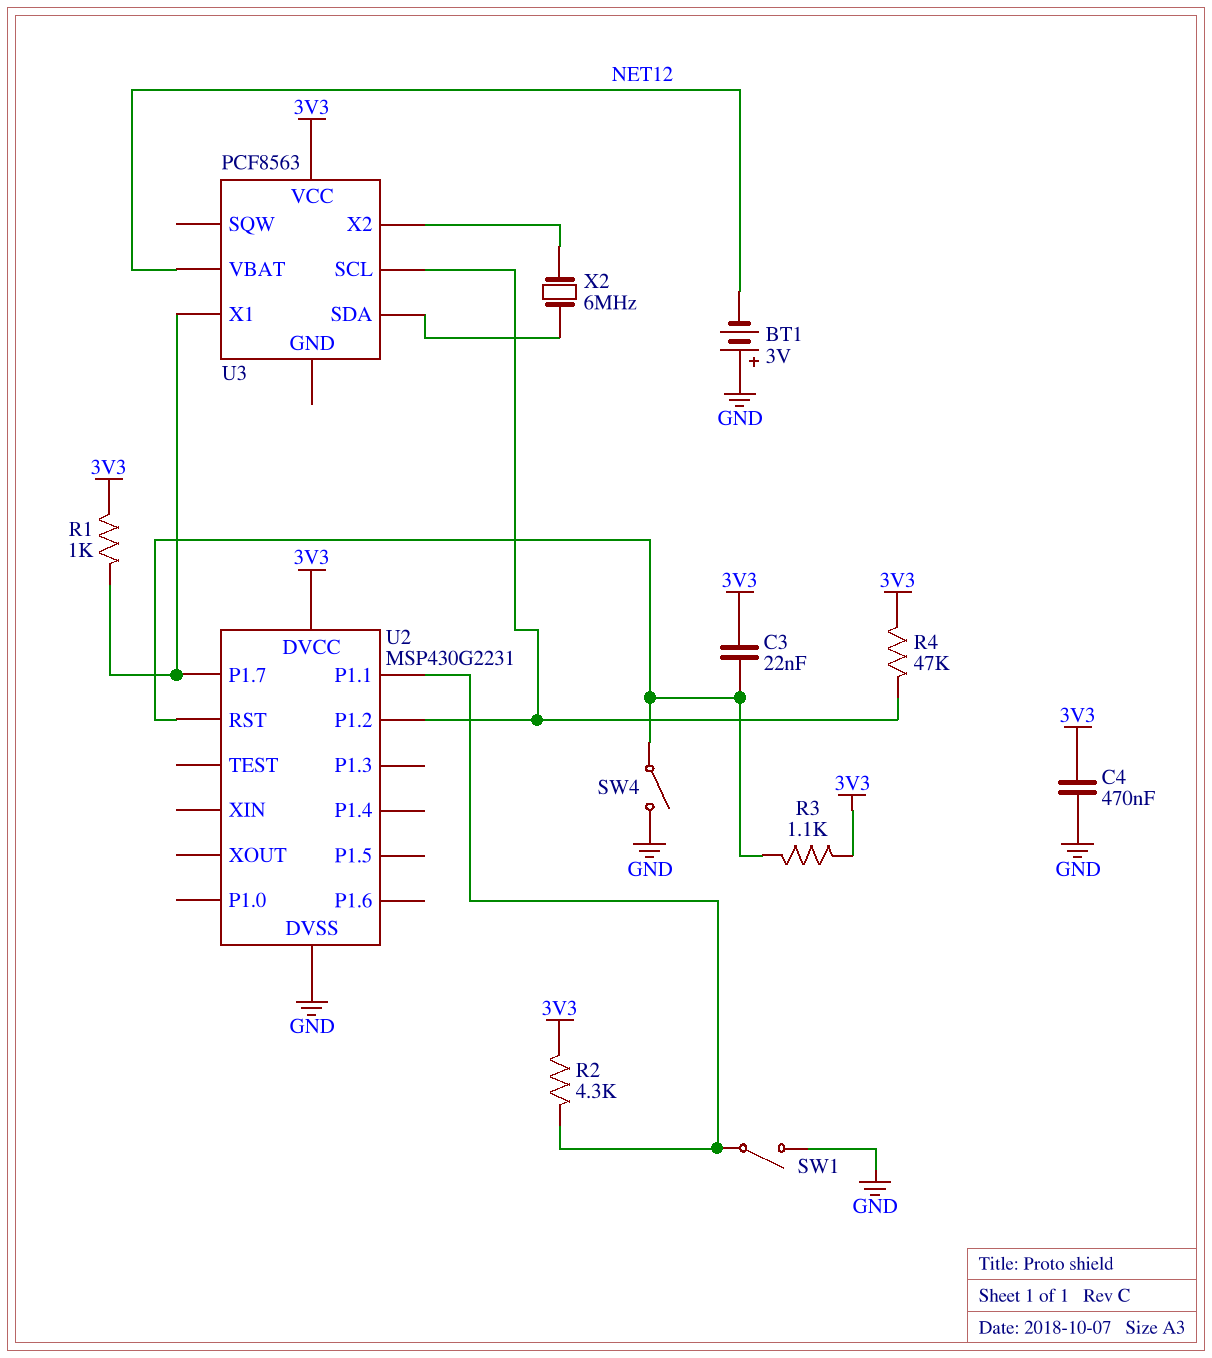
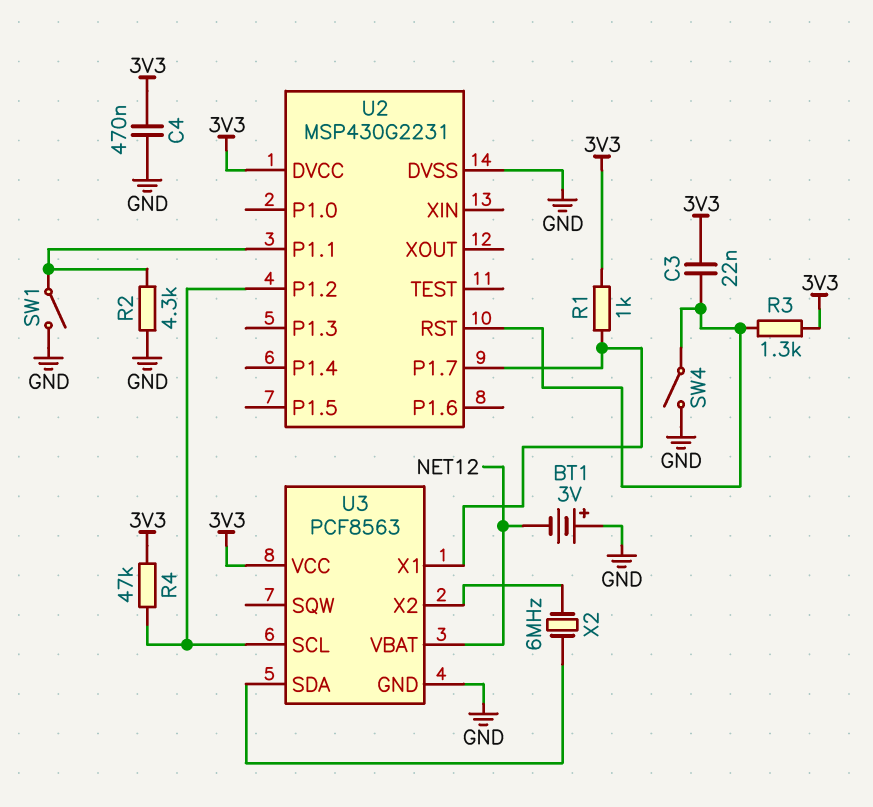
R2: 4.3k (3V3, U2/P1.1) -> 4.3k (GND, U2/P1.1)
R3: 1.1k (3V3, U2/RST) -> 1.3k (3V3, U2/RST)
U3 pin GND: none -> GND

